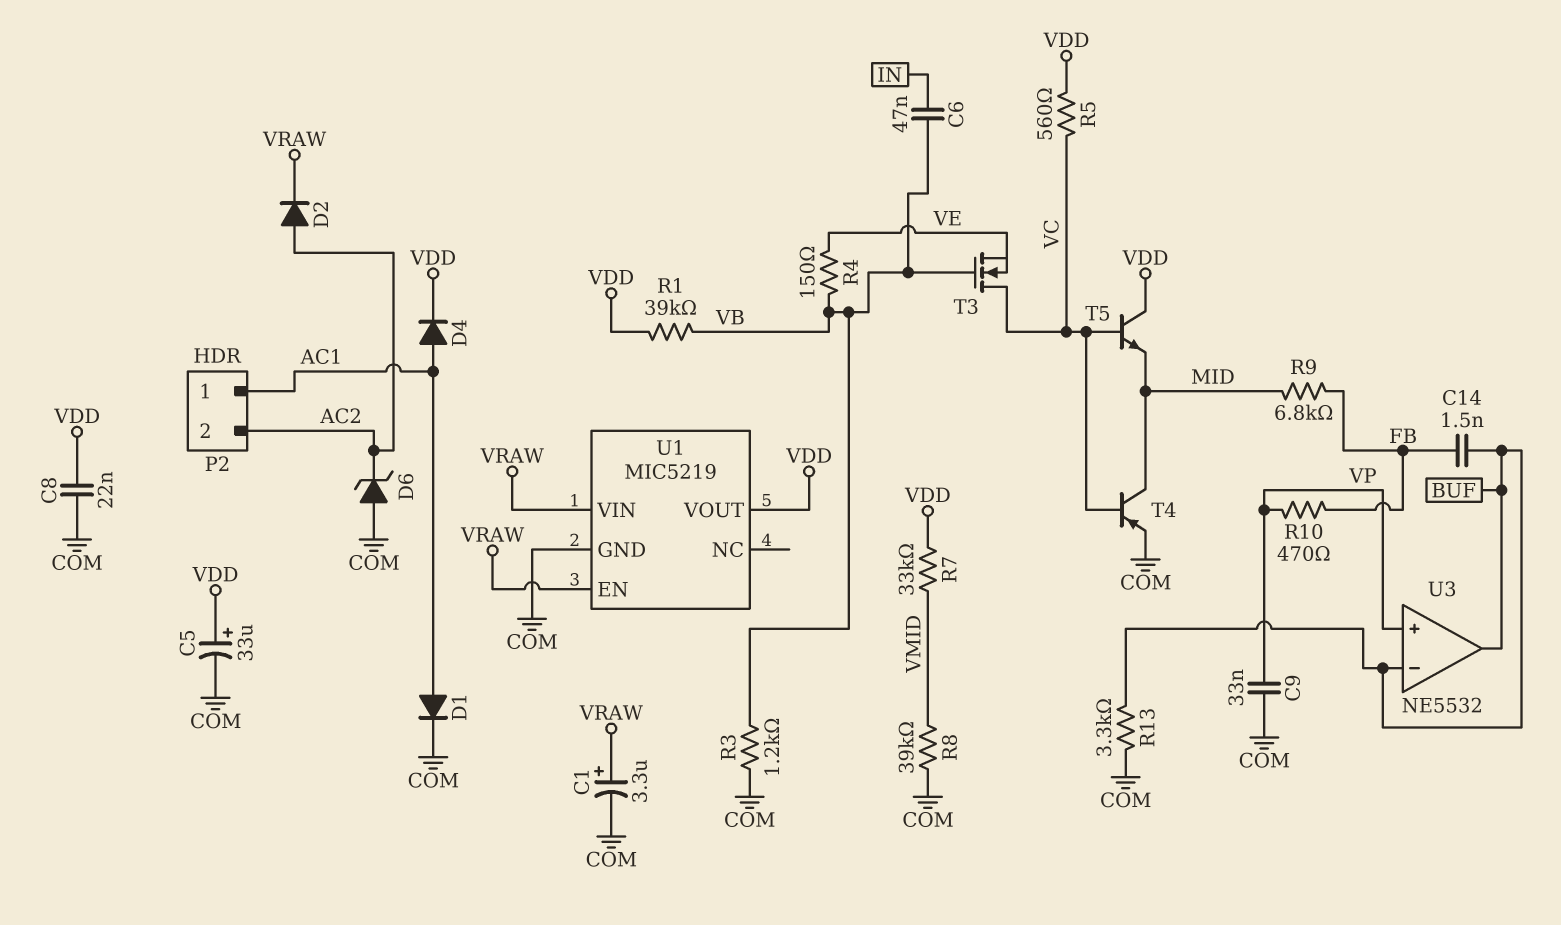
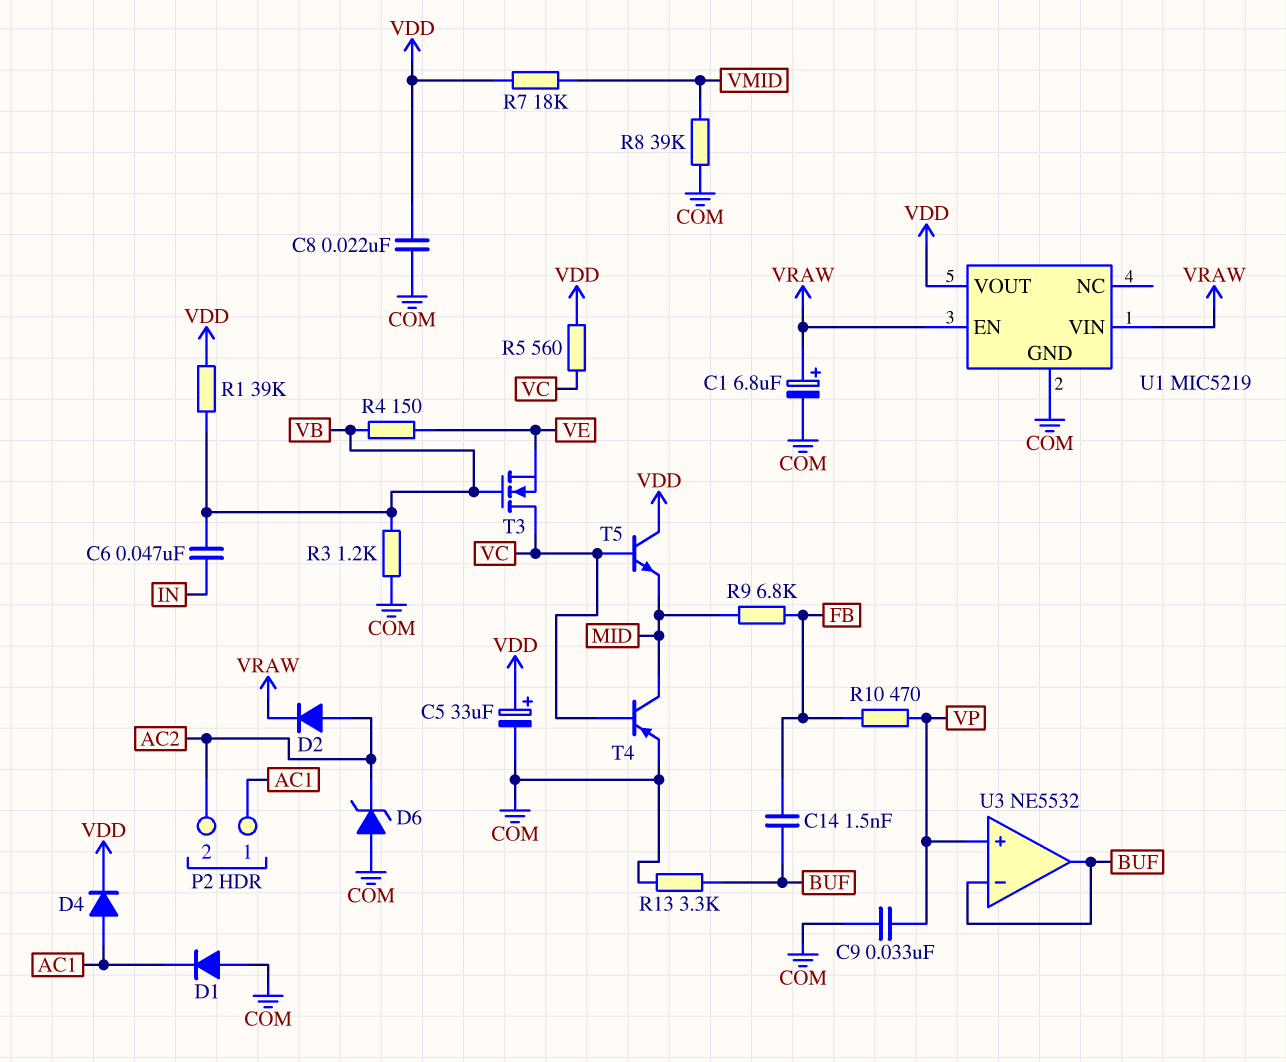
C1: 3.3uF (plus VRAW, minus COM) -> 6.8uF (plus VRAW, minus COM)
D1: diode (A AC1, K COM) -> diode (A COM, K AC1)
R7: 33k (VDD, VMID) -> 18k (VDD, VMID)

